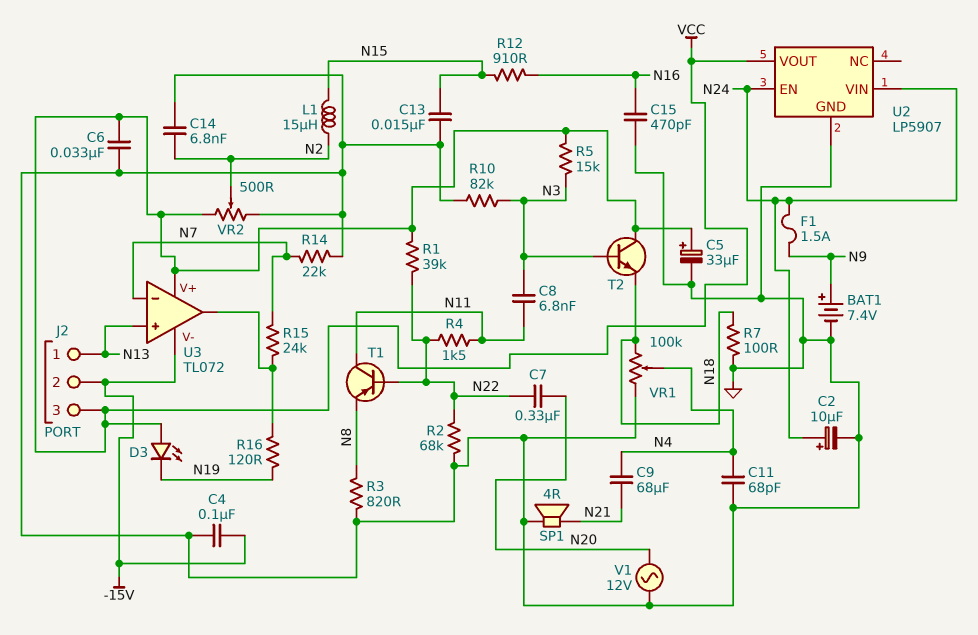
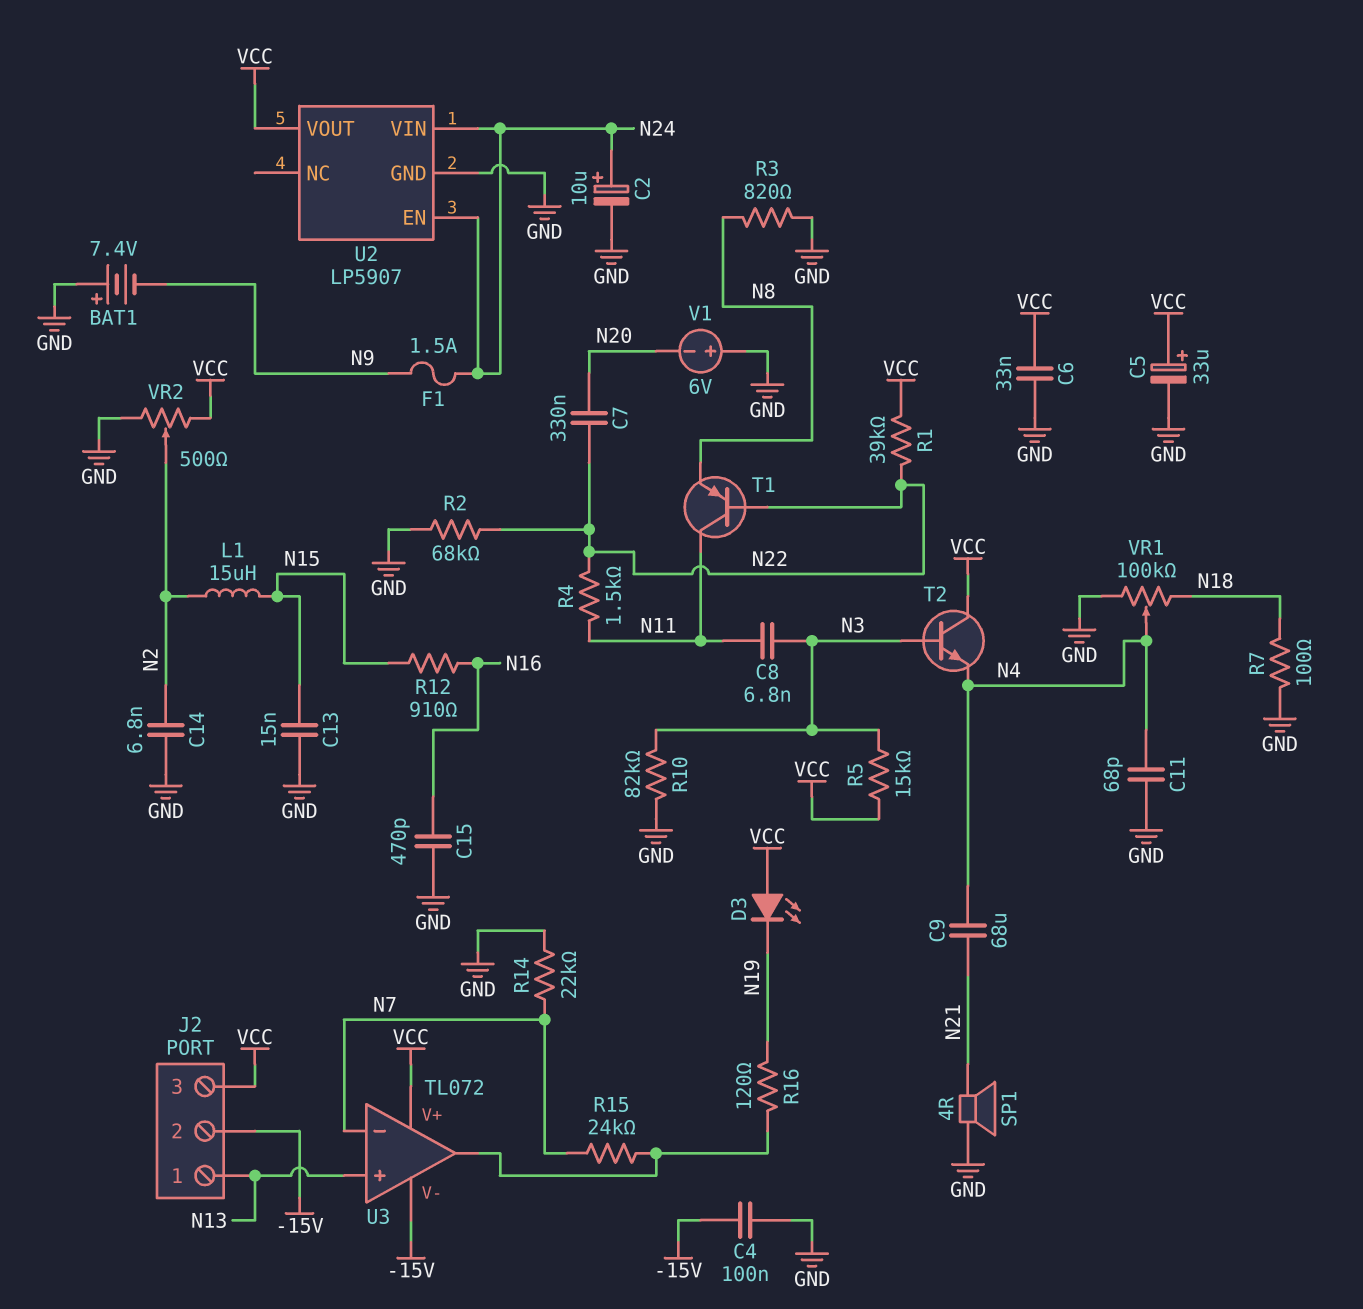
BAT1: 7.4V (plus N9, minus GND) -> 7.4V (plus GND, minus N9)
T2: NPN (B N3, C VCC, E N18) -> NPN (B N3, C VCC, E N4)
V1: AC 12V (GND, N20) -> 6V (plus GND, minus N20)

